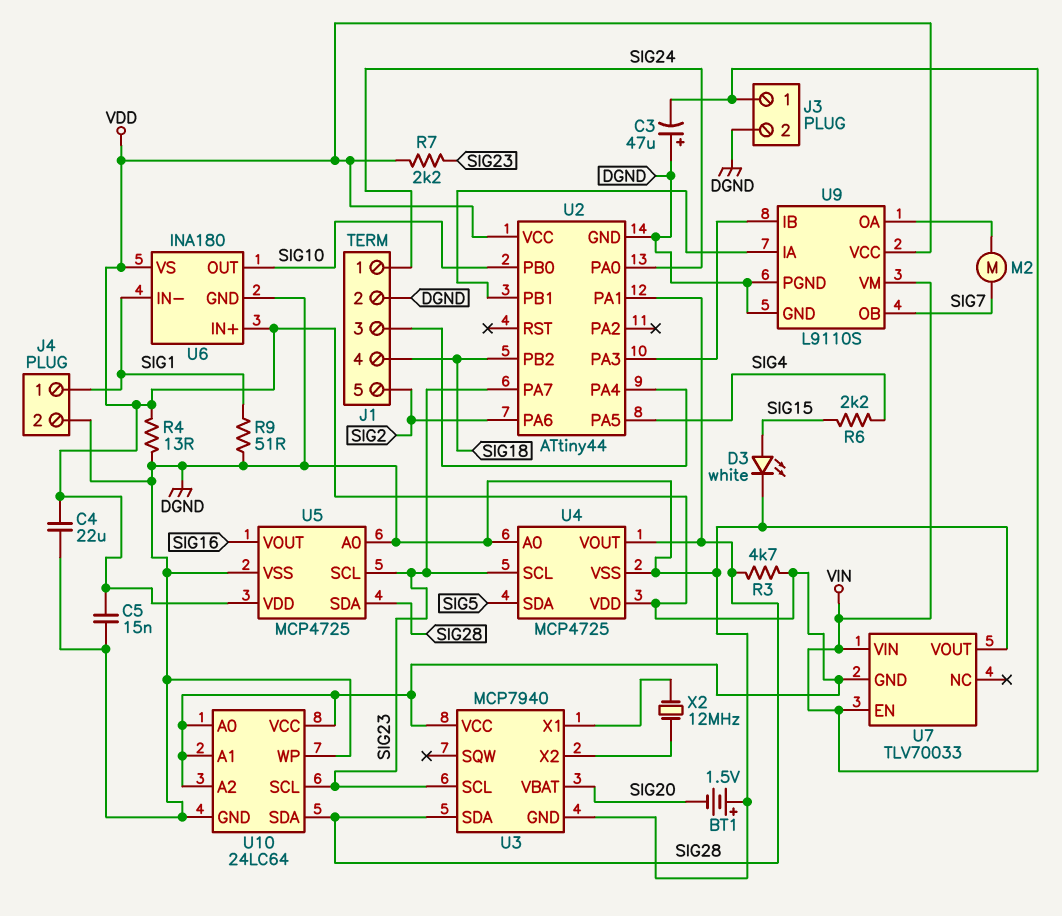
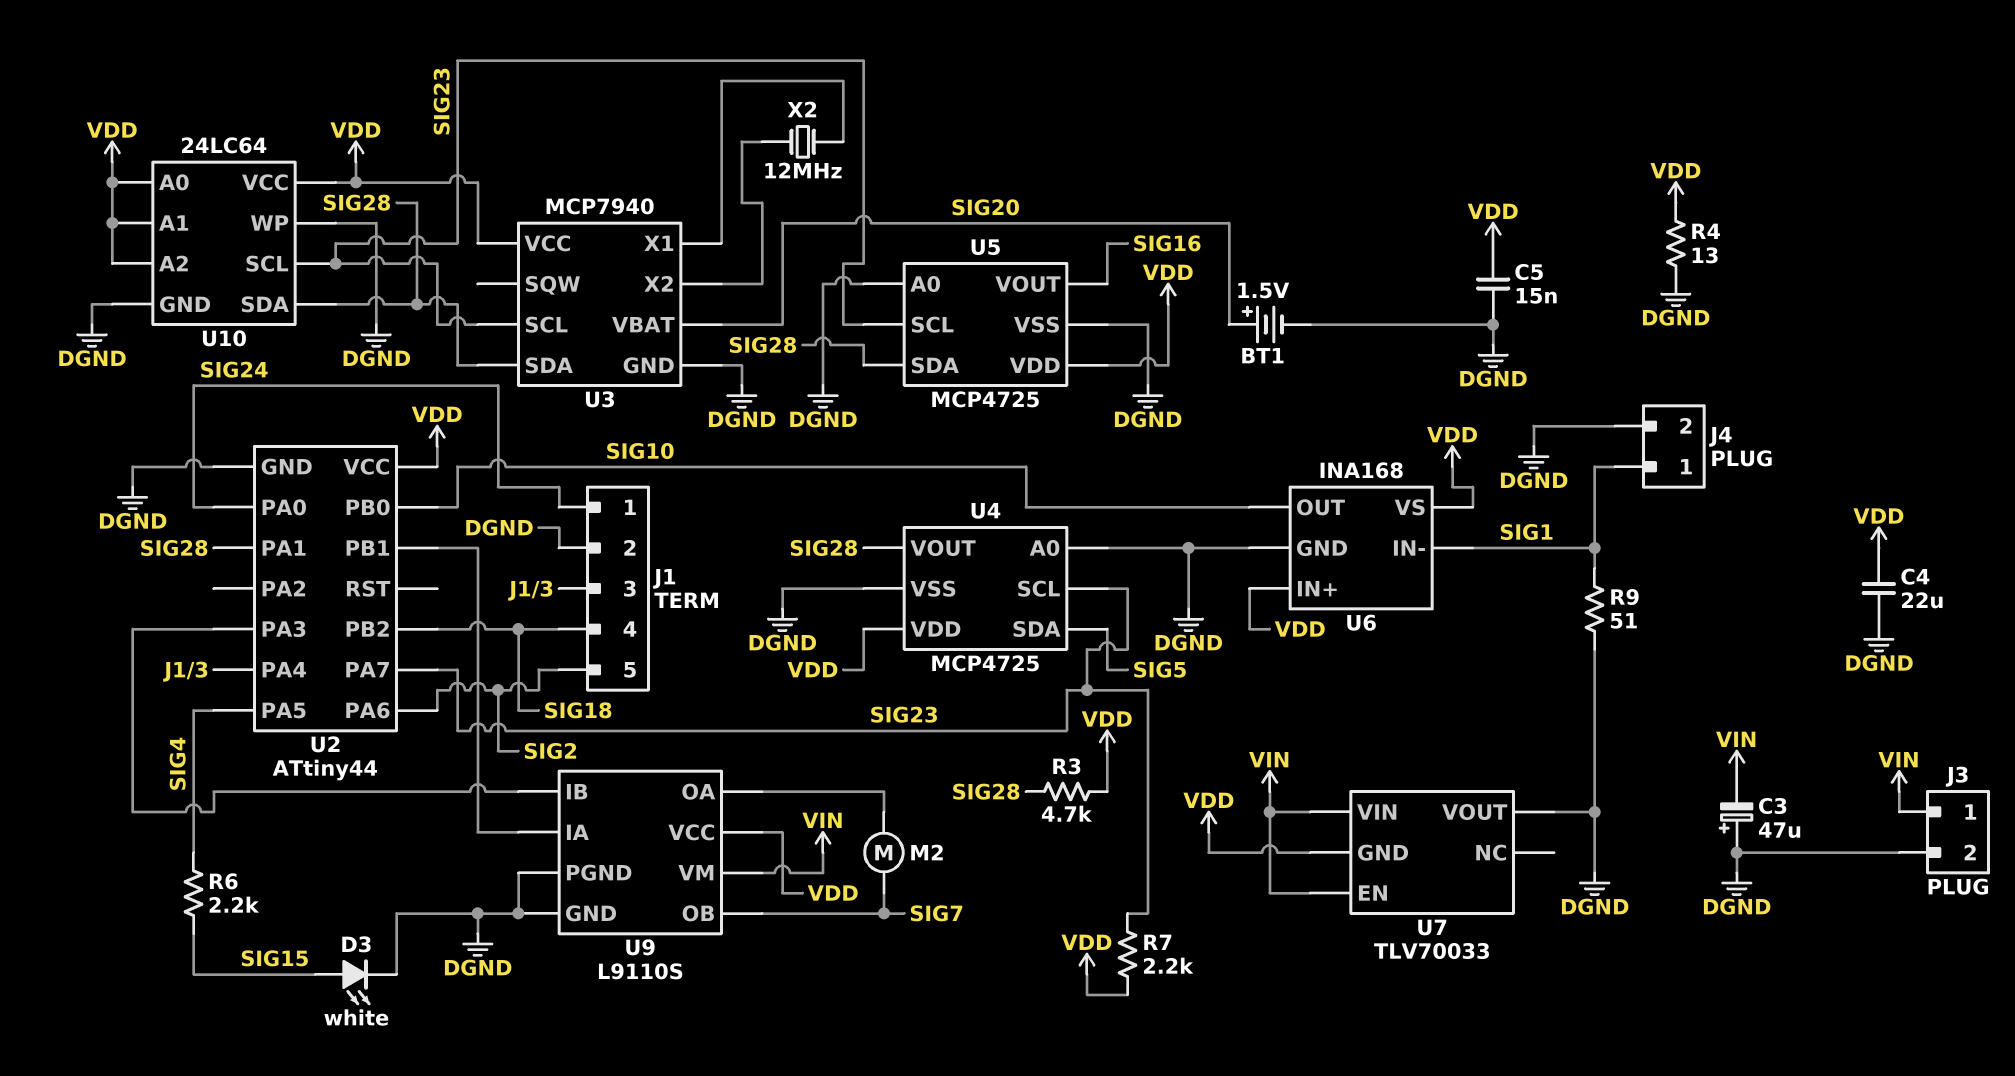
BT1: 1.5V (plus DGND, minus SIG20) -> 1.5V (plus SIG20, minus DGND)
U6: INA180 -> INA168

